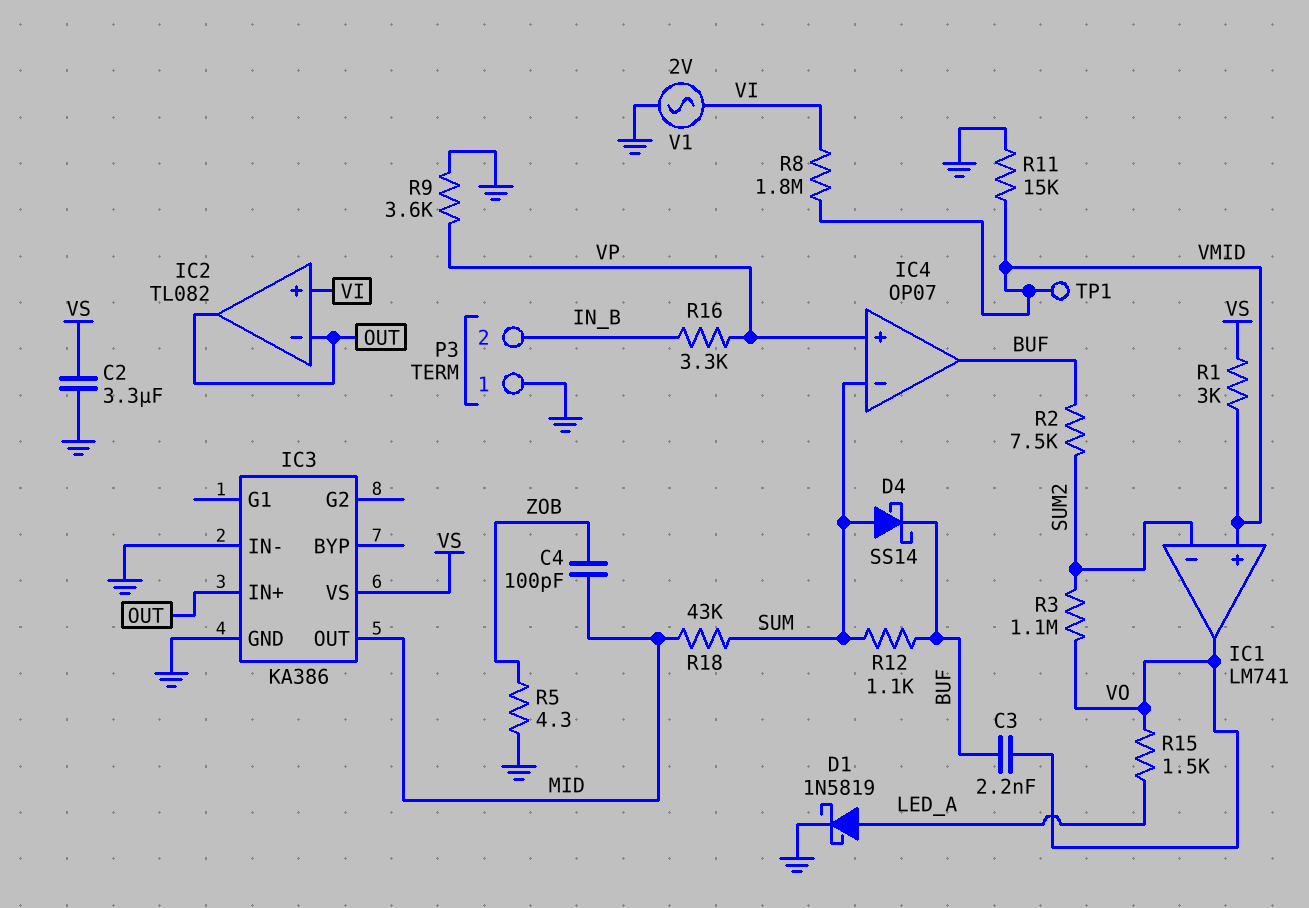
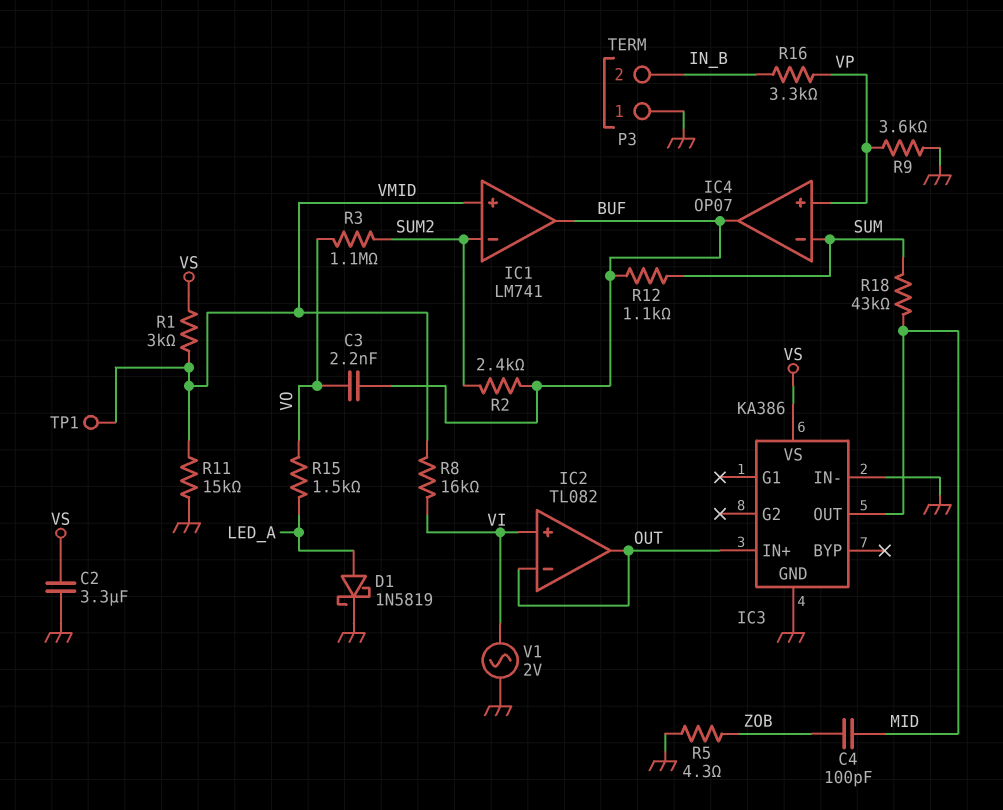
D4: schottky SS14 (A SUM, K BUF) -> none
IC1 pin out: VO -> BUF
R2: 7.5k (BUF, SUM2) -> 2.4k (BUF, SUM2)
R8: 1.8M (VI, VMID) -> 16k (VI, VMID)

